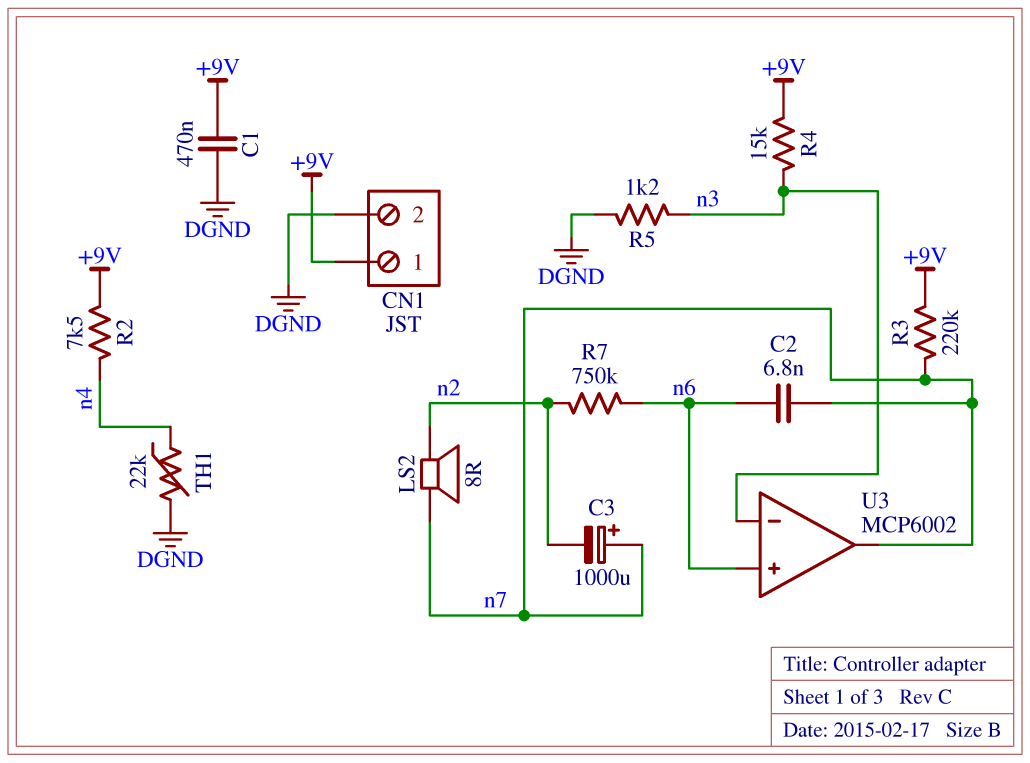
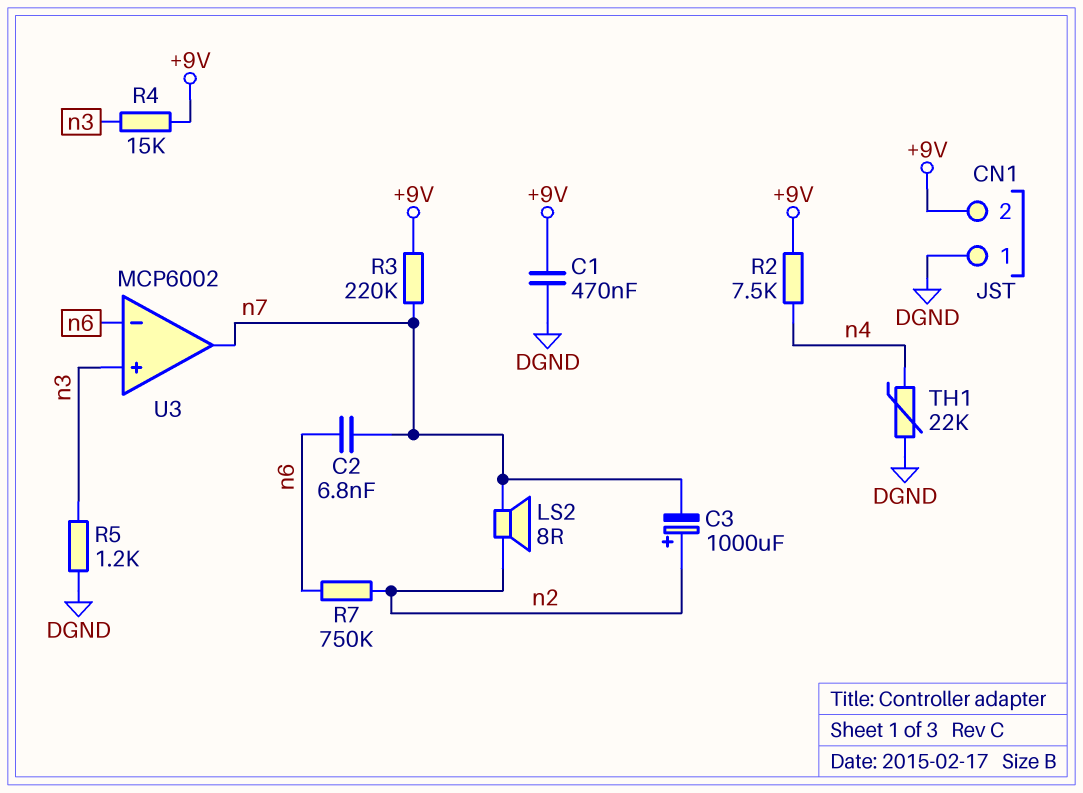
C3: 1000uF (plus n7, minus n2) -> 1000uF (plus n2, minus n7)
CN1 pin 1: +9V -> DGND
CN1 pin 2: DGND -> +9V
U3 pin in+: n6 -> n3
U3 pin in-: n3 -> n6

